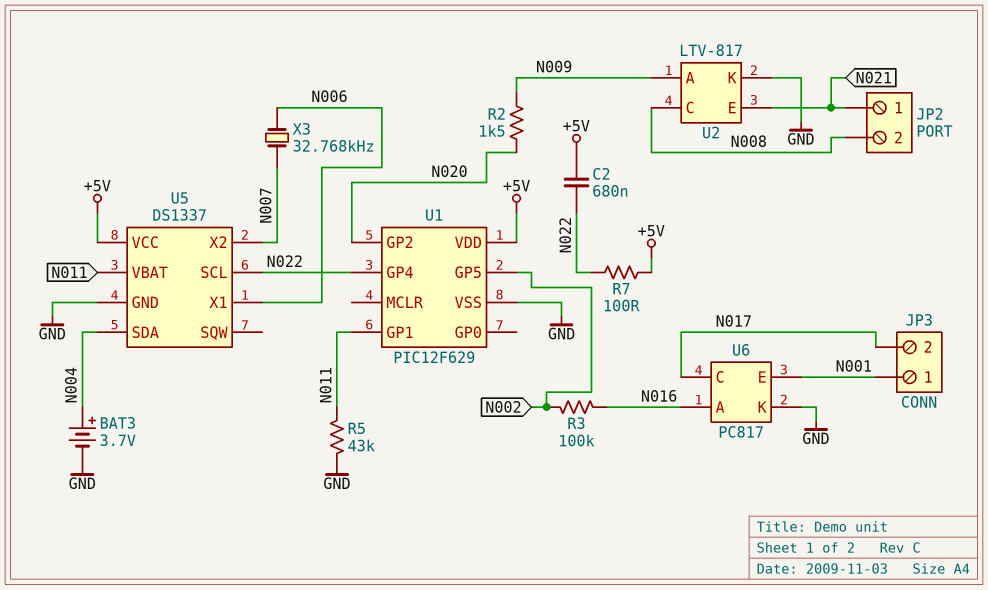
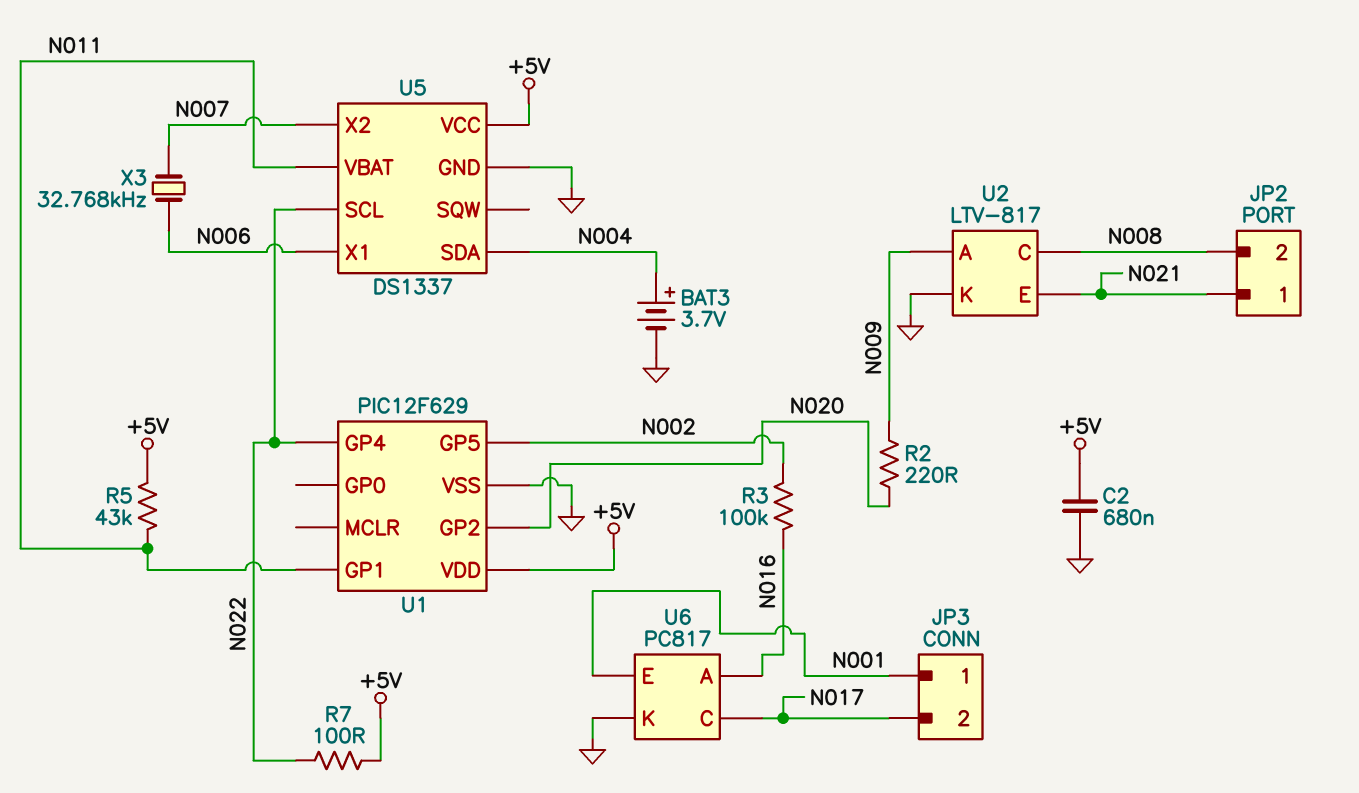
C2: 680nF (+5V, N022) -> 680nF (+5V, GND)
R2: 1.5k (N009, N020) -> 220 (N009, N020)
R5: 43k (GND, N011) -> 43k (+5V, N011)

